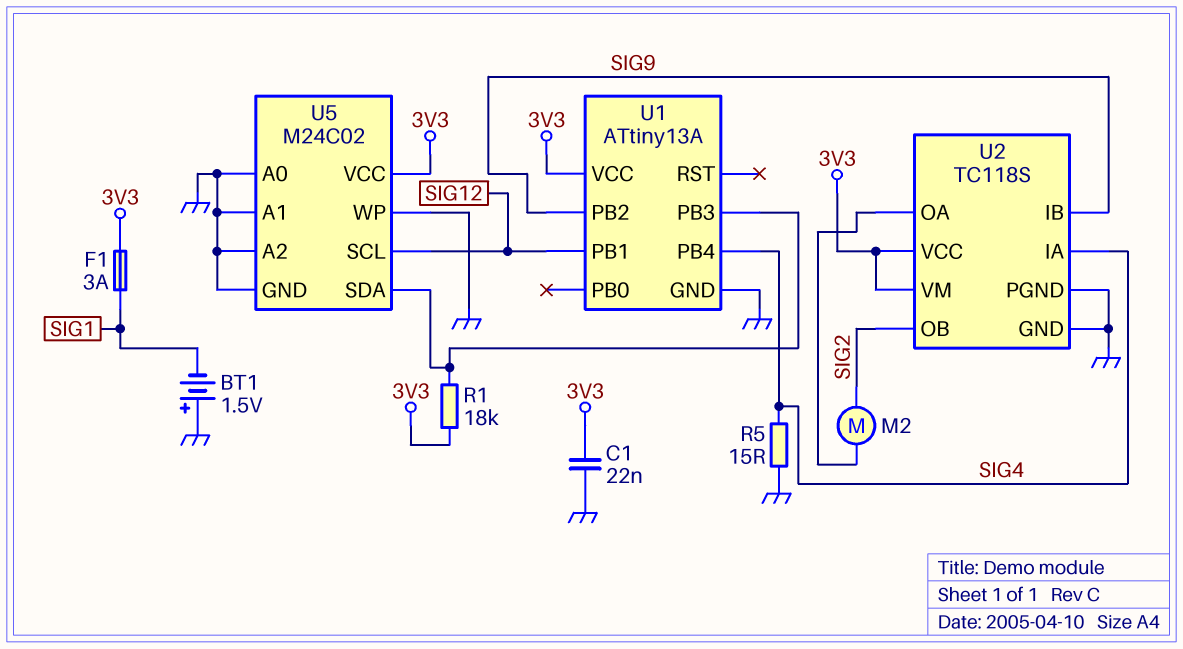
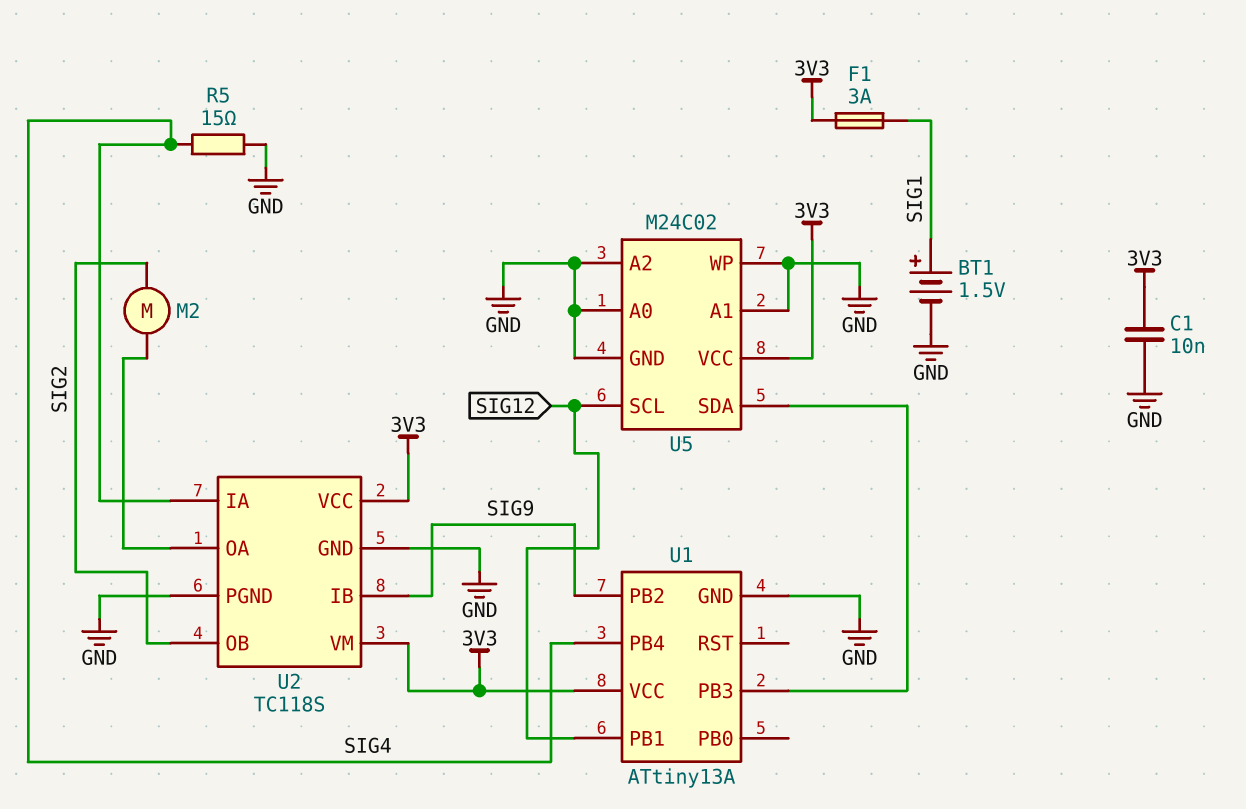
BT1: 1.5V (plus GND, minus SIG1) -> 1.5V (plus SIG1, minus GND)
C1: 22nF (3V3, GND) -> 10nF (3V3, GND)
R1: 18k (3V3, U1/PB3) -> none

